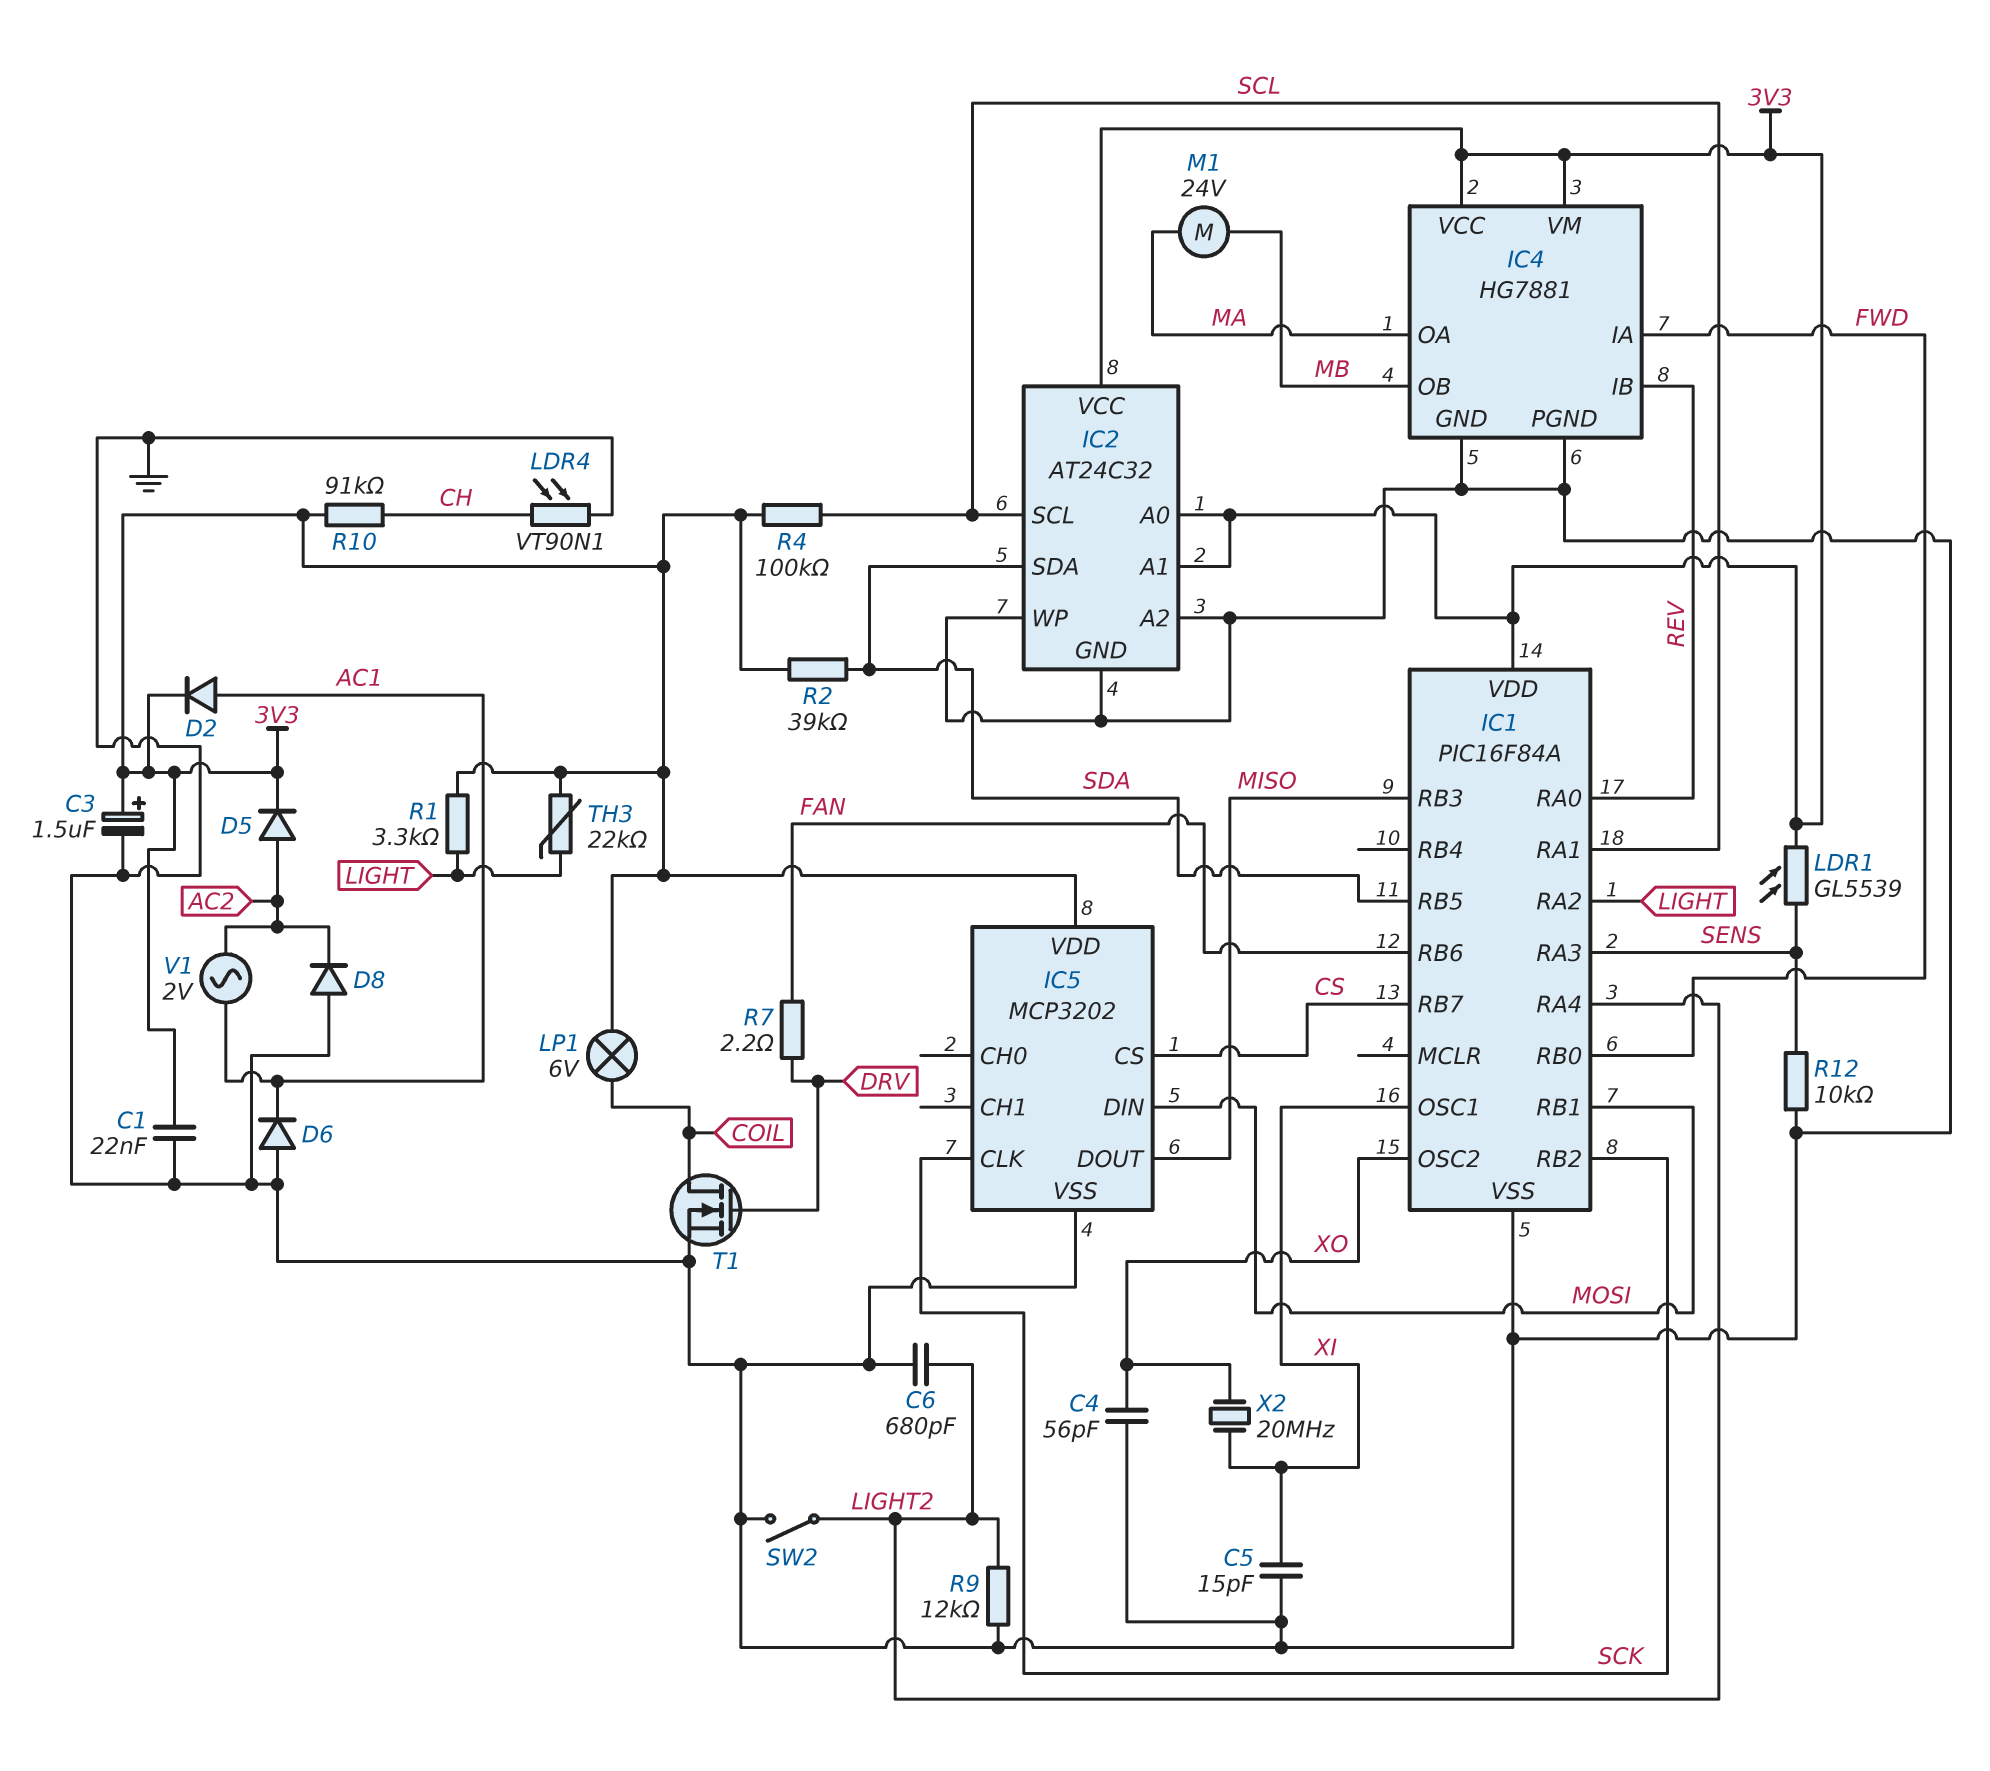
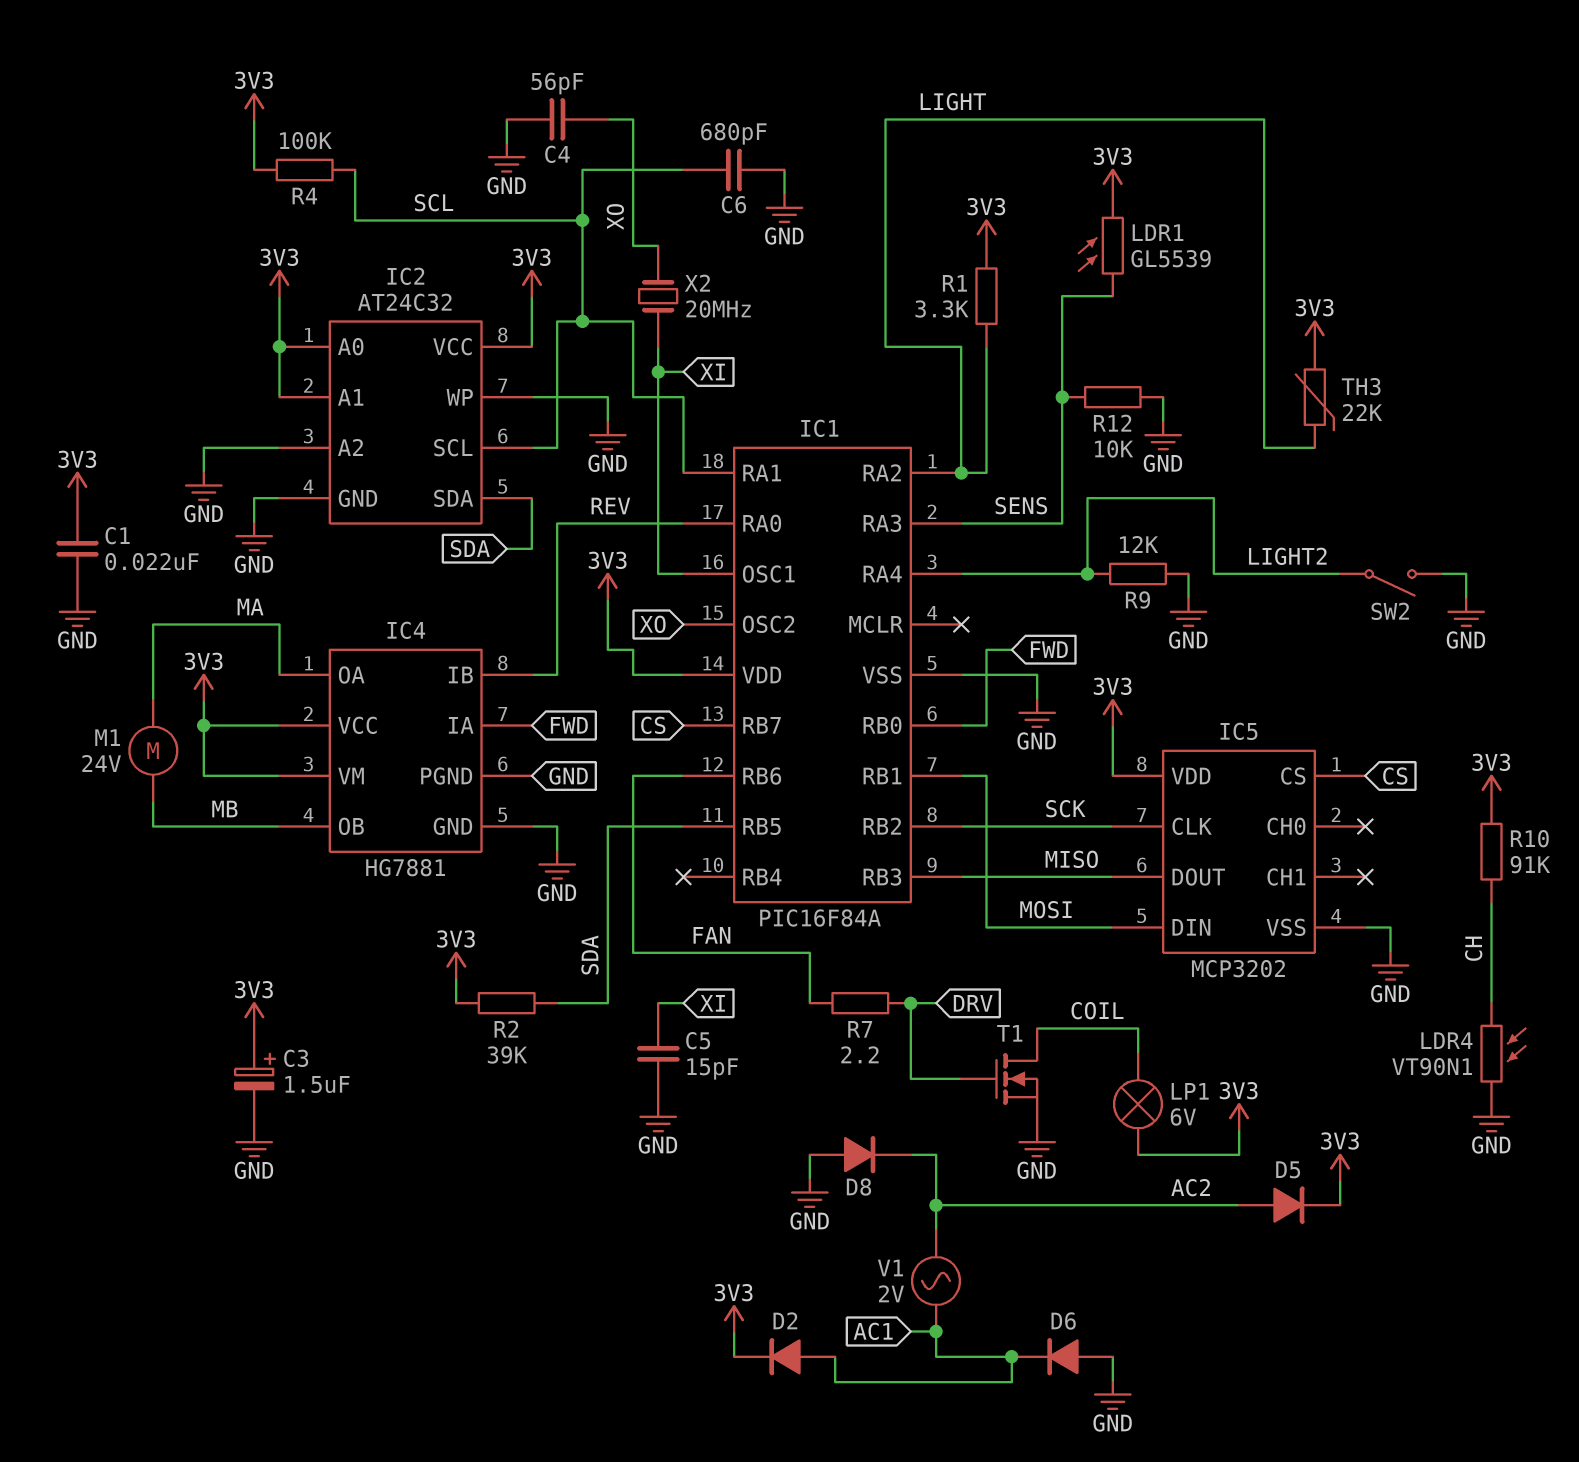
C6: 680pF (GND, LIGHT2) -> 680pF (GND, SCL)

